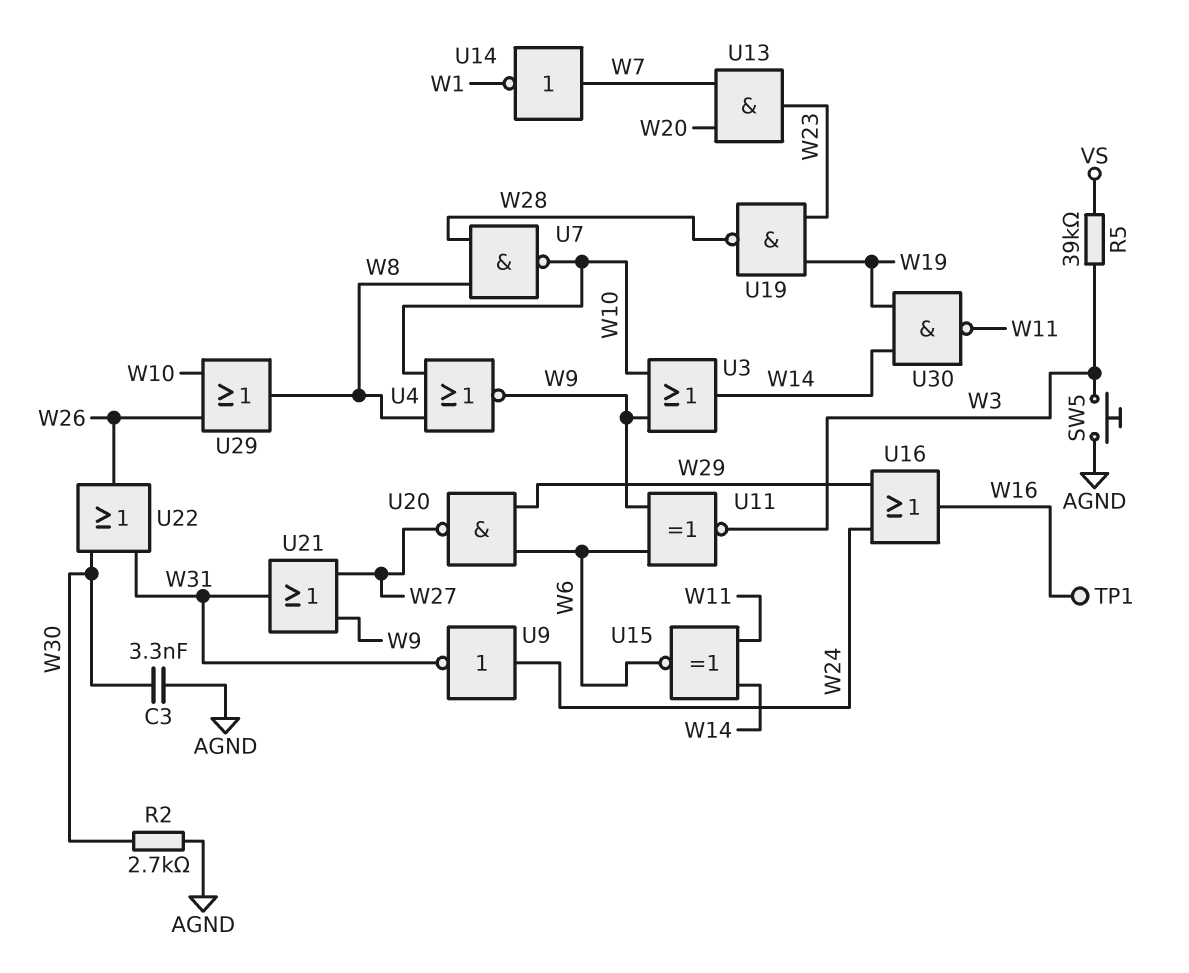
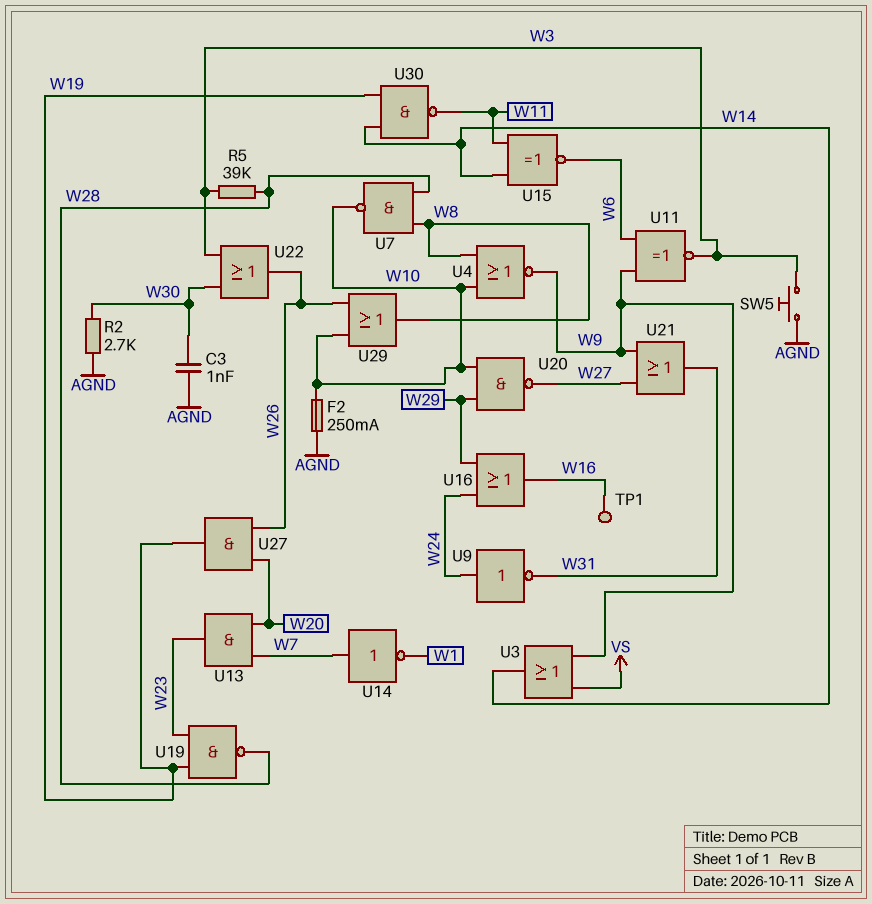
C3: 3.3nF (AGND, W30) -> 1nF (AGND, W30)
F2: none -> 250mA (AGND, W10)
R5: 39k (VS, W3) -> 39k (W3, W28)
U3: OR (in W9, in W10, out W14) -> OR (in VS, in W9, out W14)
U20: NAND (in W6, in W29, out W27) -> NAND (in W10, in W29, out W27)
U22: OR (in W30, in W31, out W26) -> OR (in W3, in W30, out W26)
U27: none -> AND (in W20, in W26, out W19)

